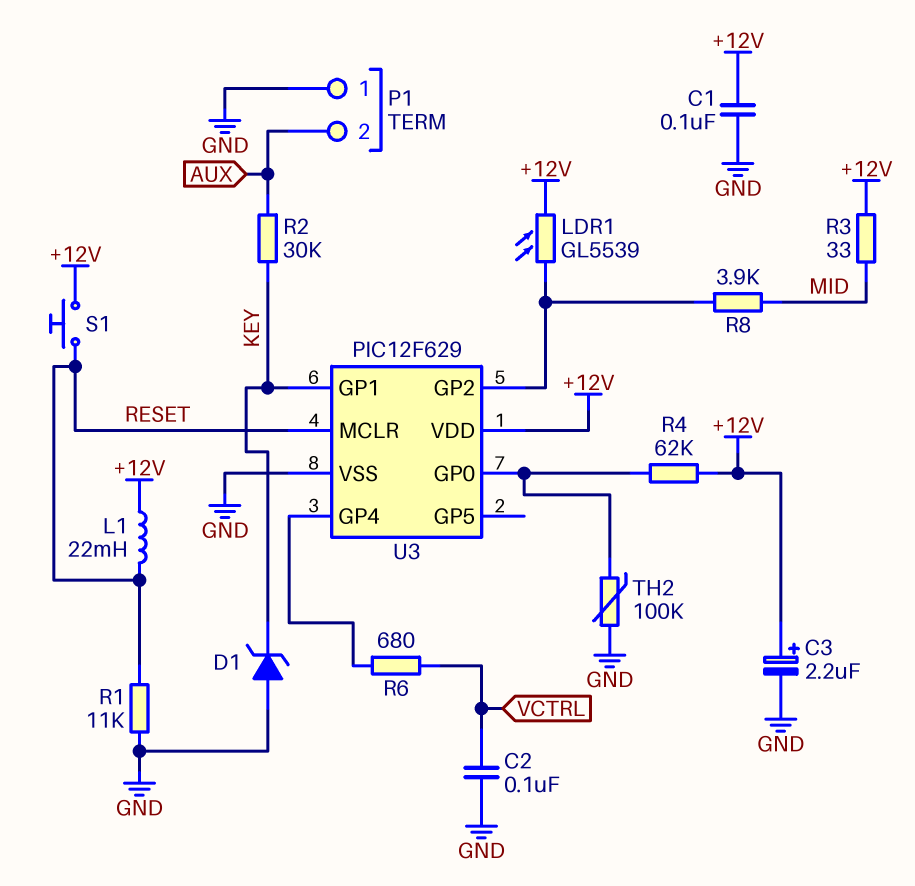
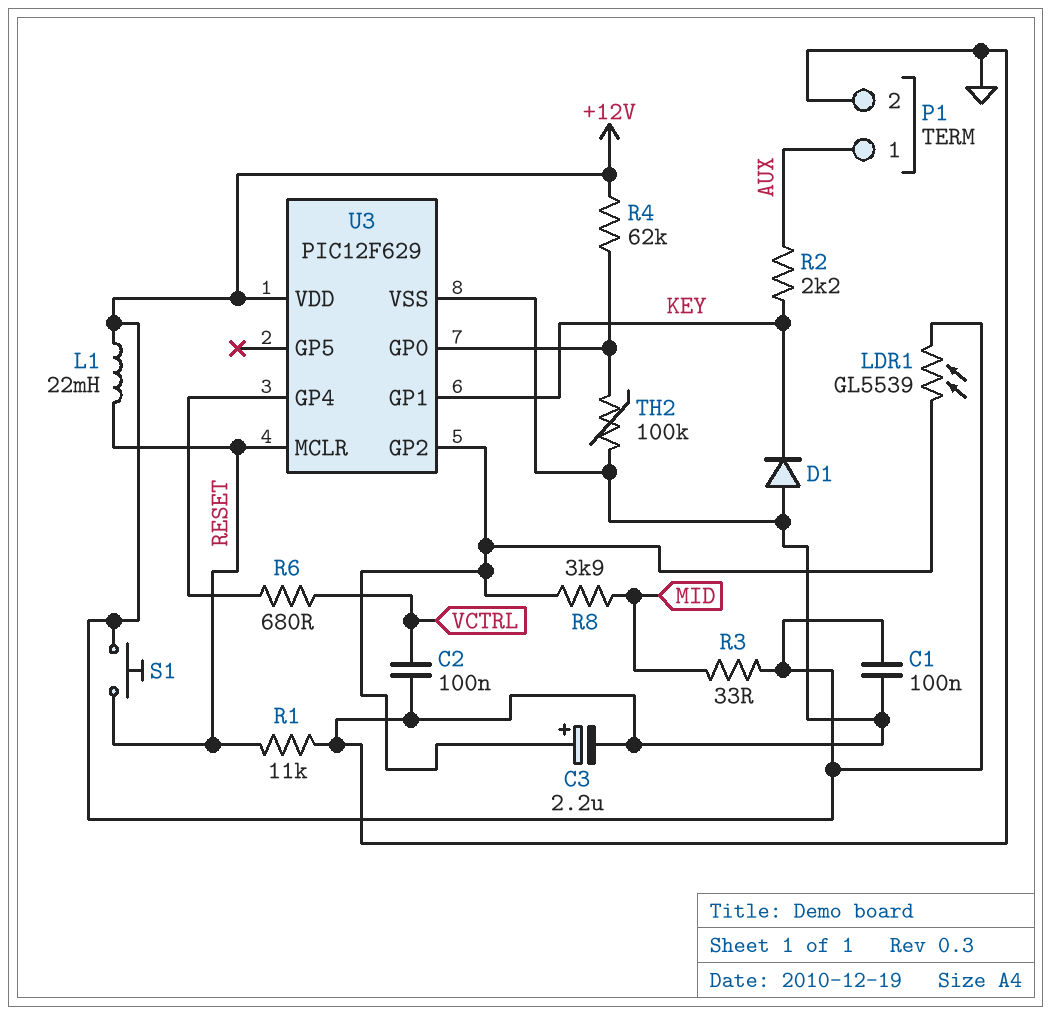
C3: 2.2uF (plus +12V, minus GND) -> 2.2uF (plus U3/GP2, minus GND)
D1: zener (A GND, K KEY) -> diode (A GND, K KEY)
P1 pin 1: GND -> AUX
P1 pin 2: AUX -> GND
R2: 30k (AUX, KEY) -> 2.2k (AUX, KEY)

